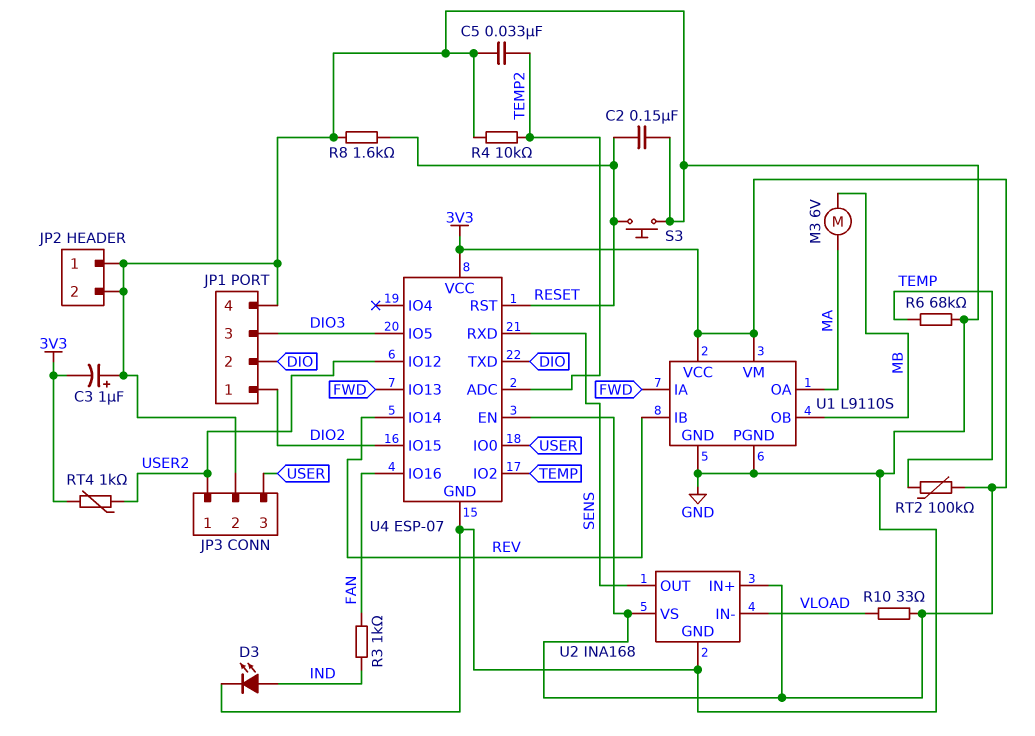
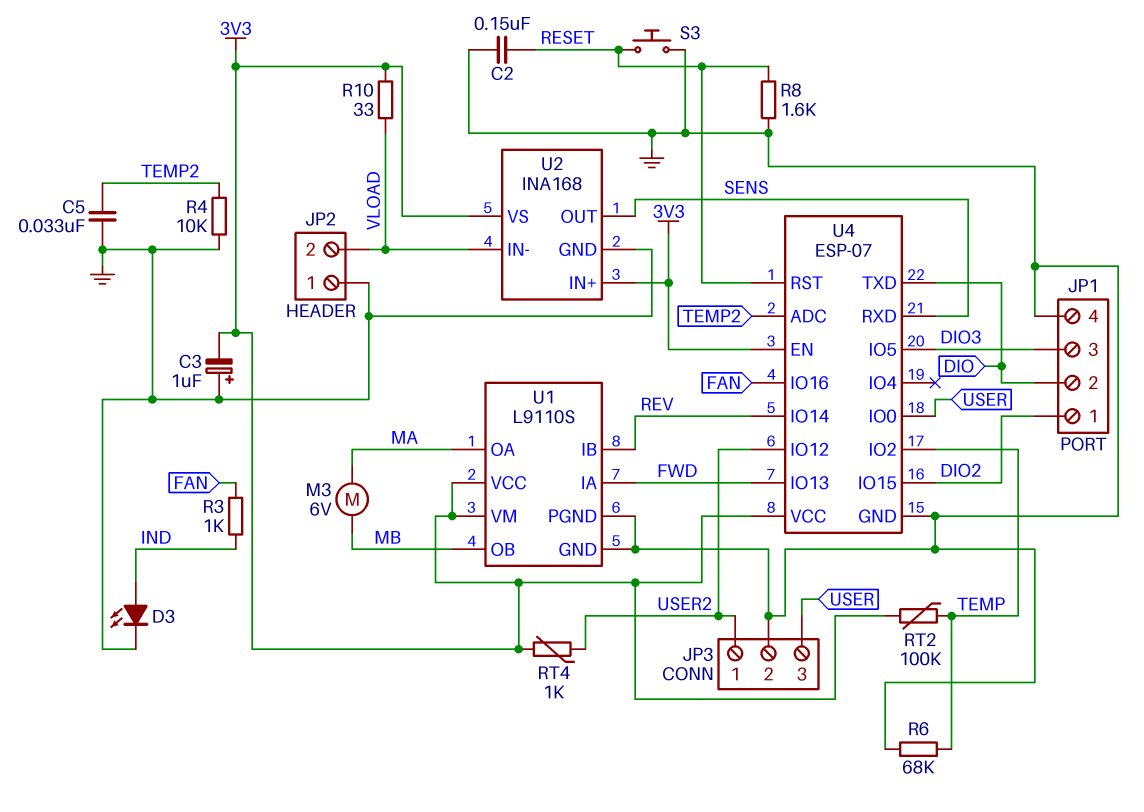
JP2 pin 2: GND -> VLOAD

